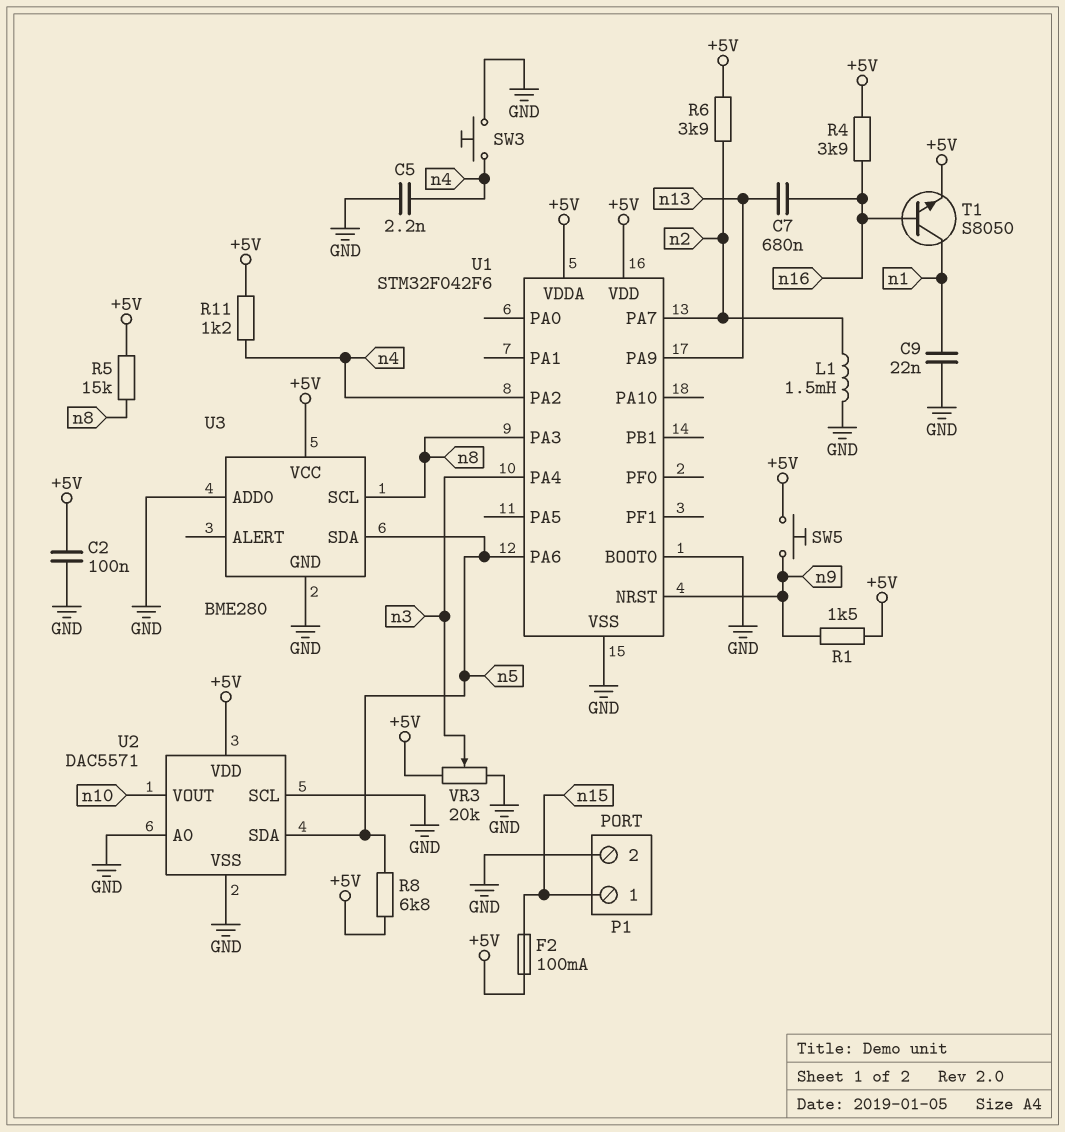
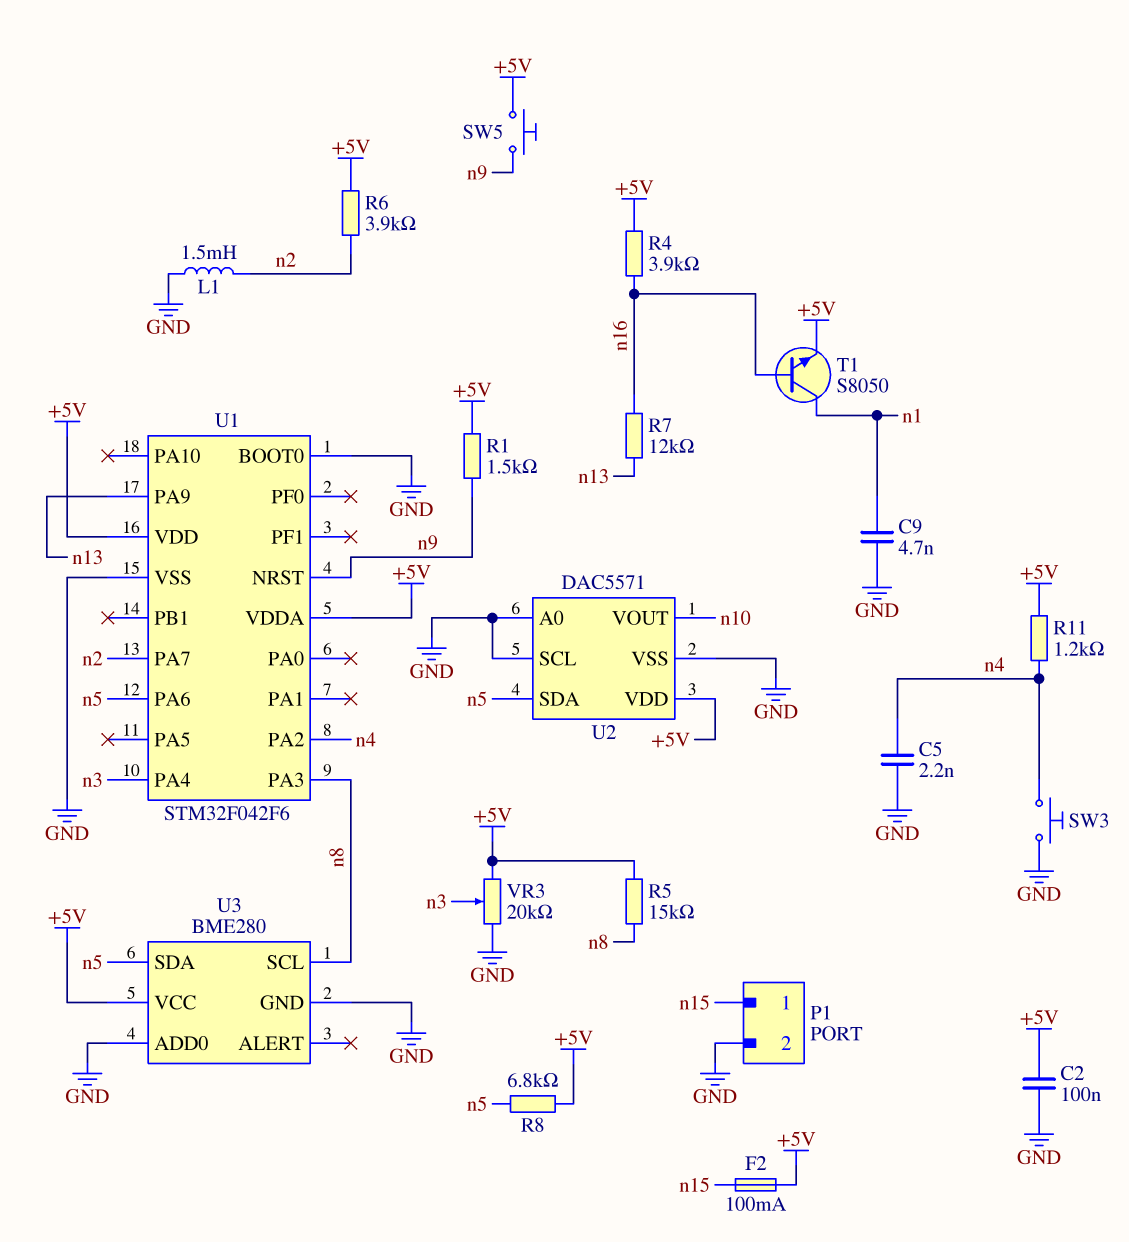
C7: 680nF (n13, n16) -> none
C9: 22nF (GND, n1) -> 4.7nF (GND, n1)
R7: none -> 12k (n13, n16)

